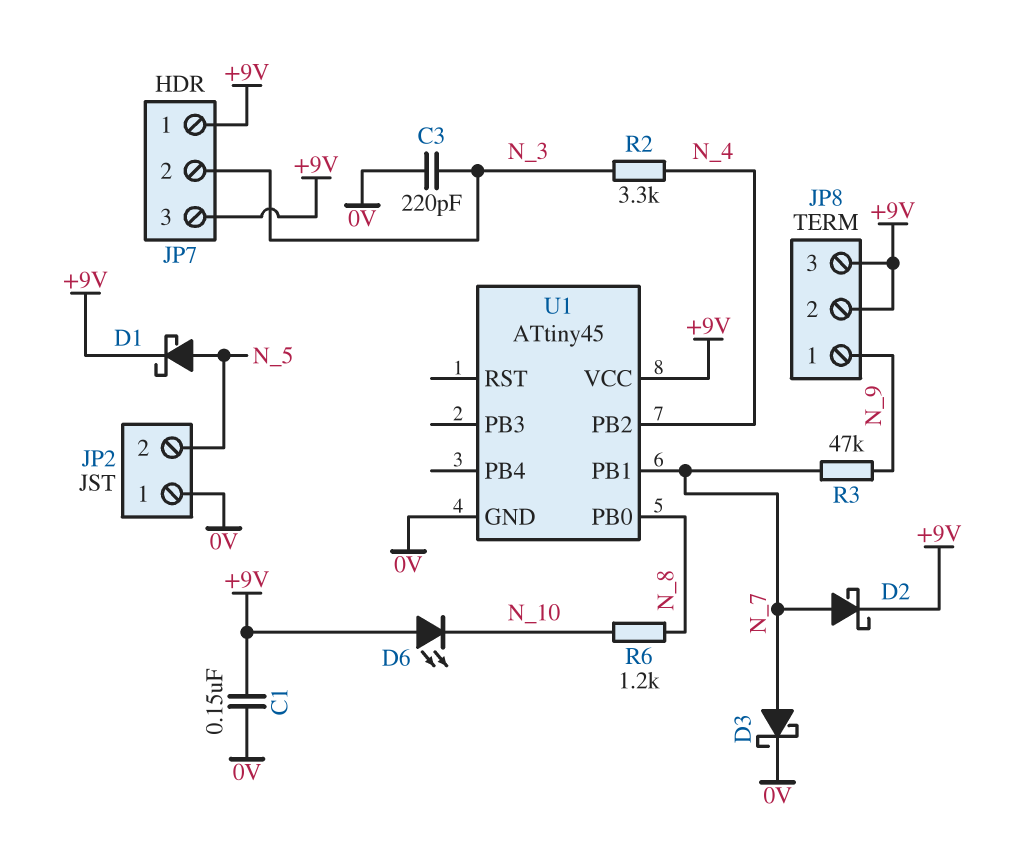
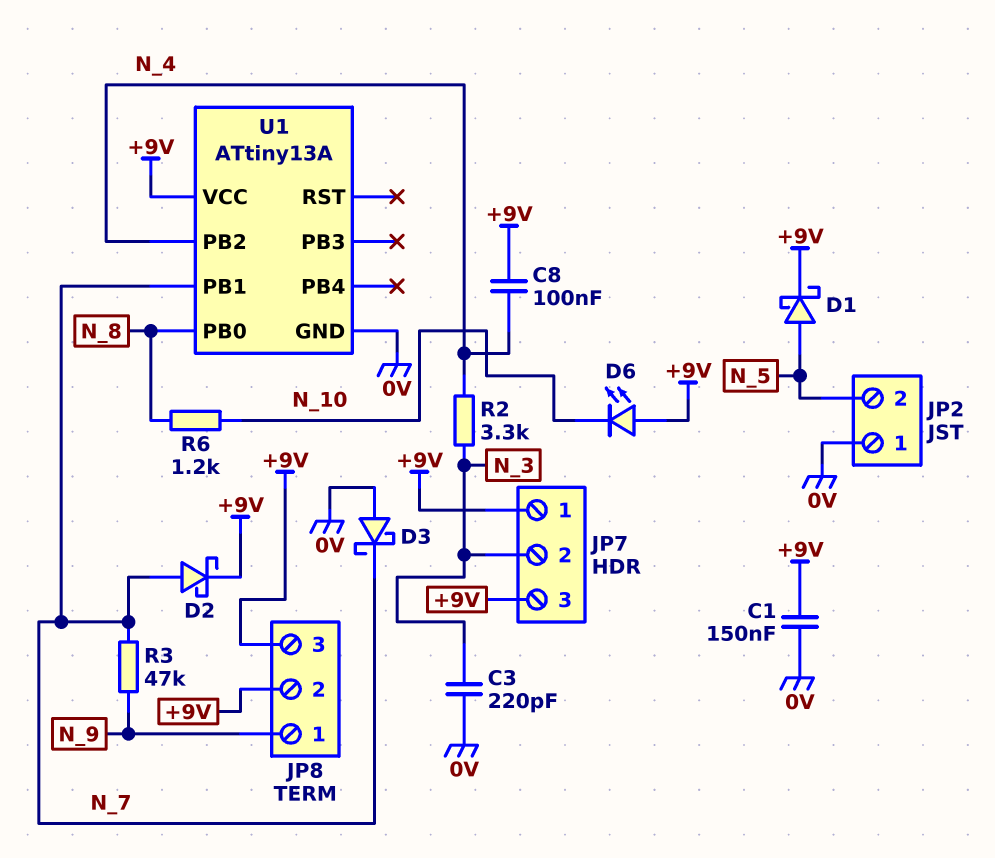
C8: none -> 100nF (+9V, N_4)
D3: schottky (A N_7, K 0V) -> schottky (A 0V, K N_7)
U1: ATtiny45 -> ATtiny13A

